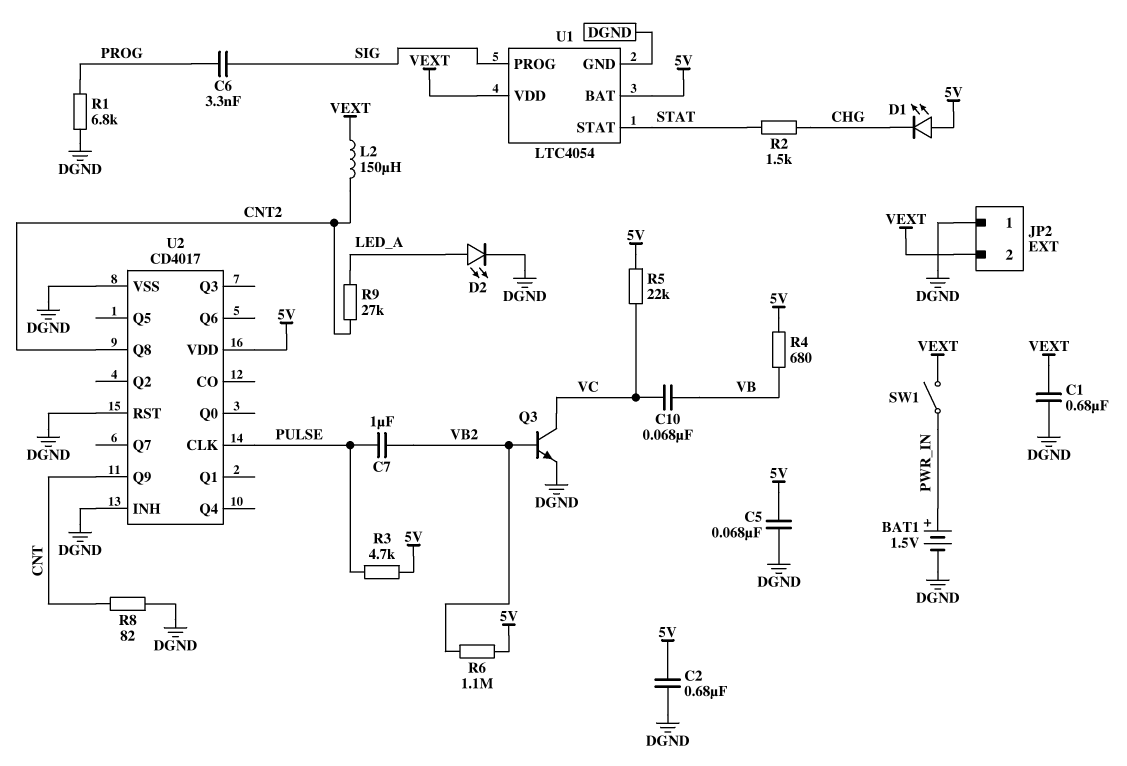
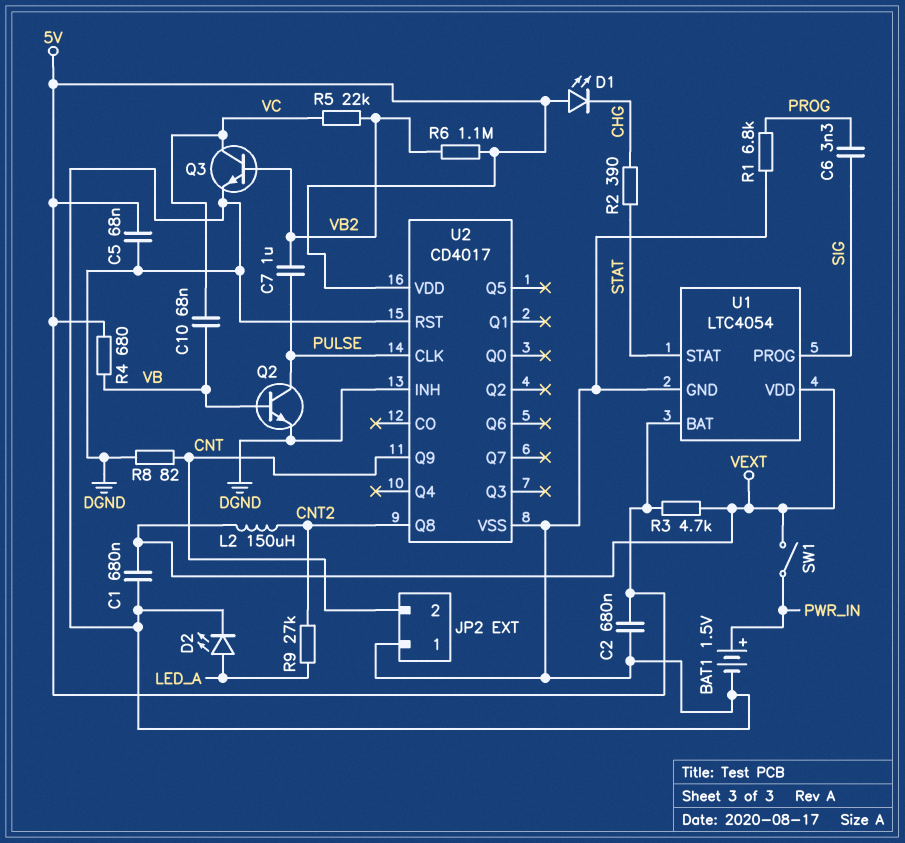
JP2 pin 2: VEXT -> CNT
Q2: none -> NPN (B VB, C PULSE, E DGND)
R2: 1.5k (CHG, STAT) -> 390 (CHG, STAT)
R3: 4.7k (5V, PULSE) -> 4.7k (5V, VEXT)
R5: 22k (5V, VC) -> 22k (VB2, VC)

